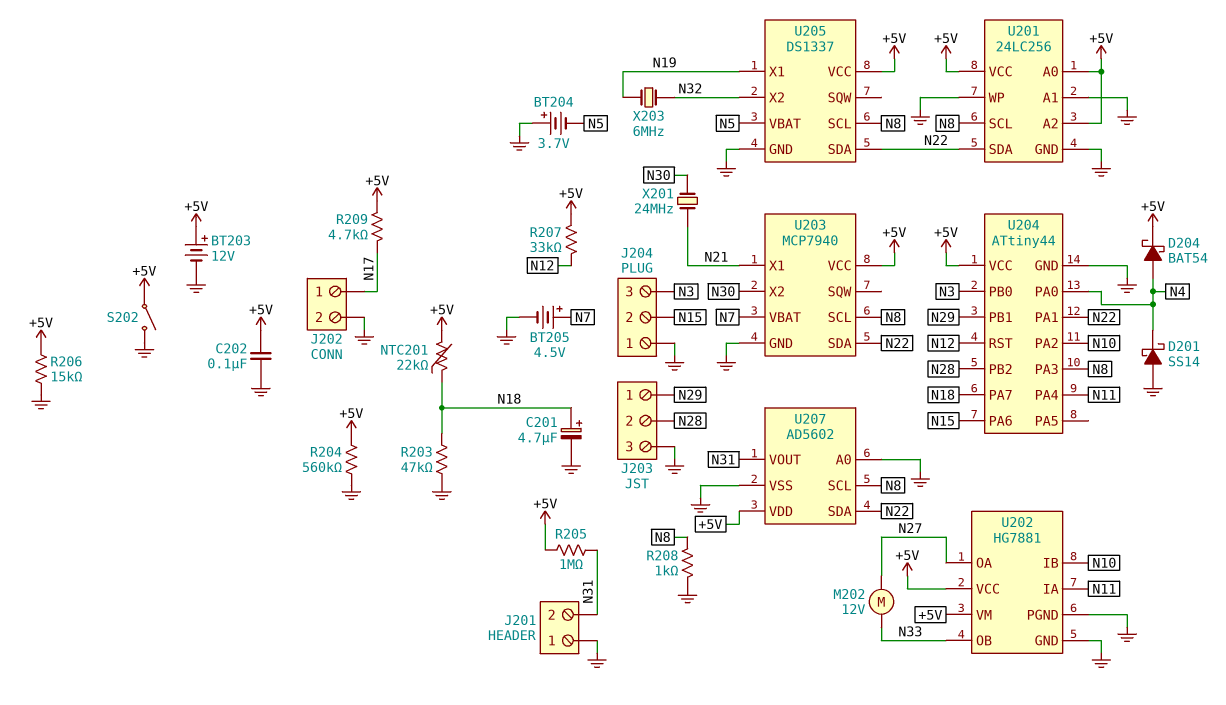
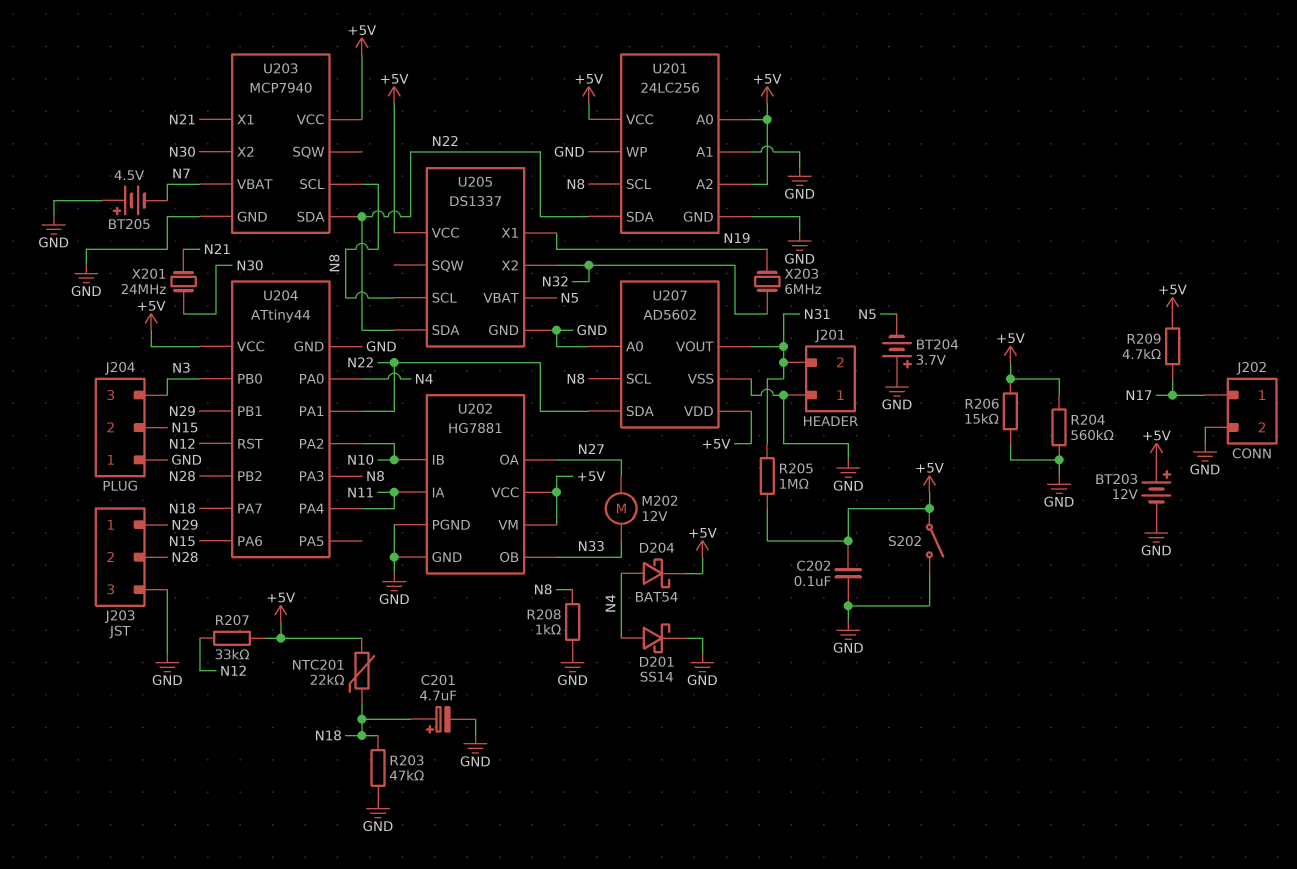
BT205: 4.5V (plus N7, minus GND) -> 4.5V (plus GND, minus N7)
D201: schottky SS14 (A GND, K N4) -> schottky SS14 (A N4, K GND)

